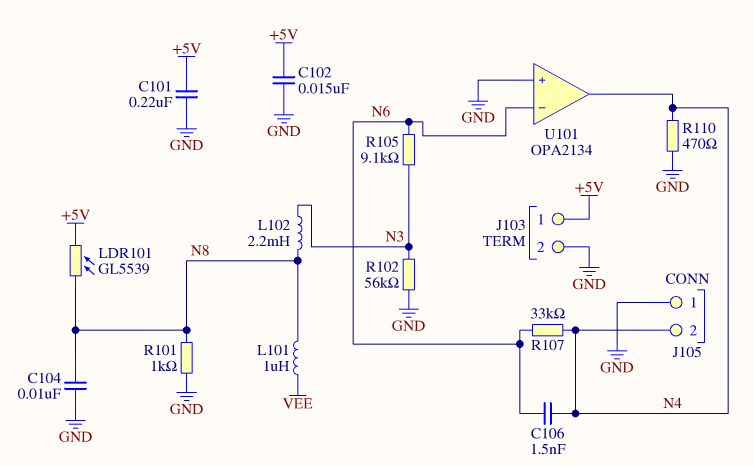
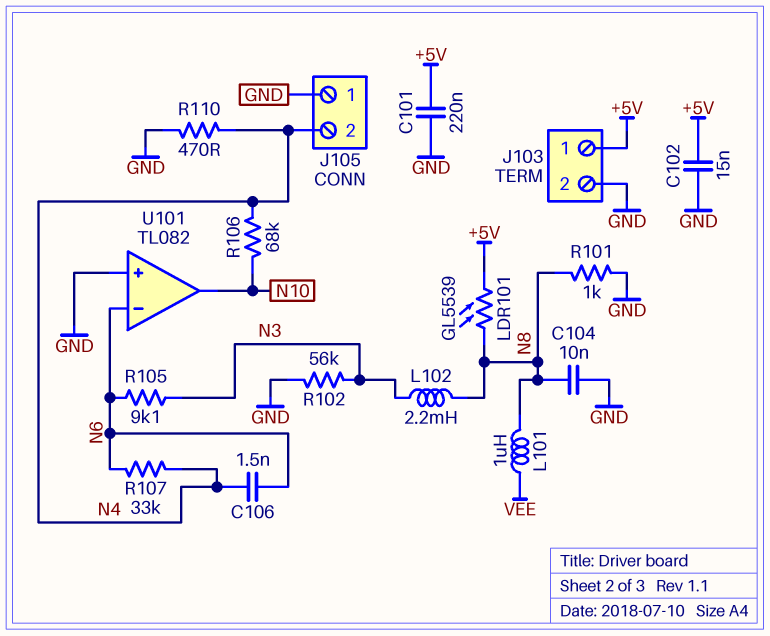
R106: none -> 68k (N4, N10)
U101: OPA2134 -> TL082
U101 pin out: N4 -> N10

